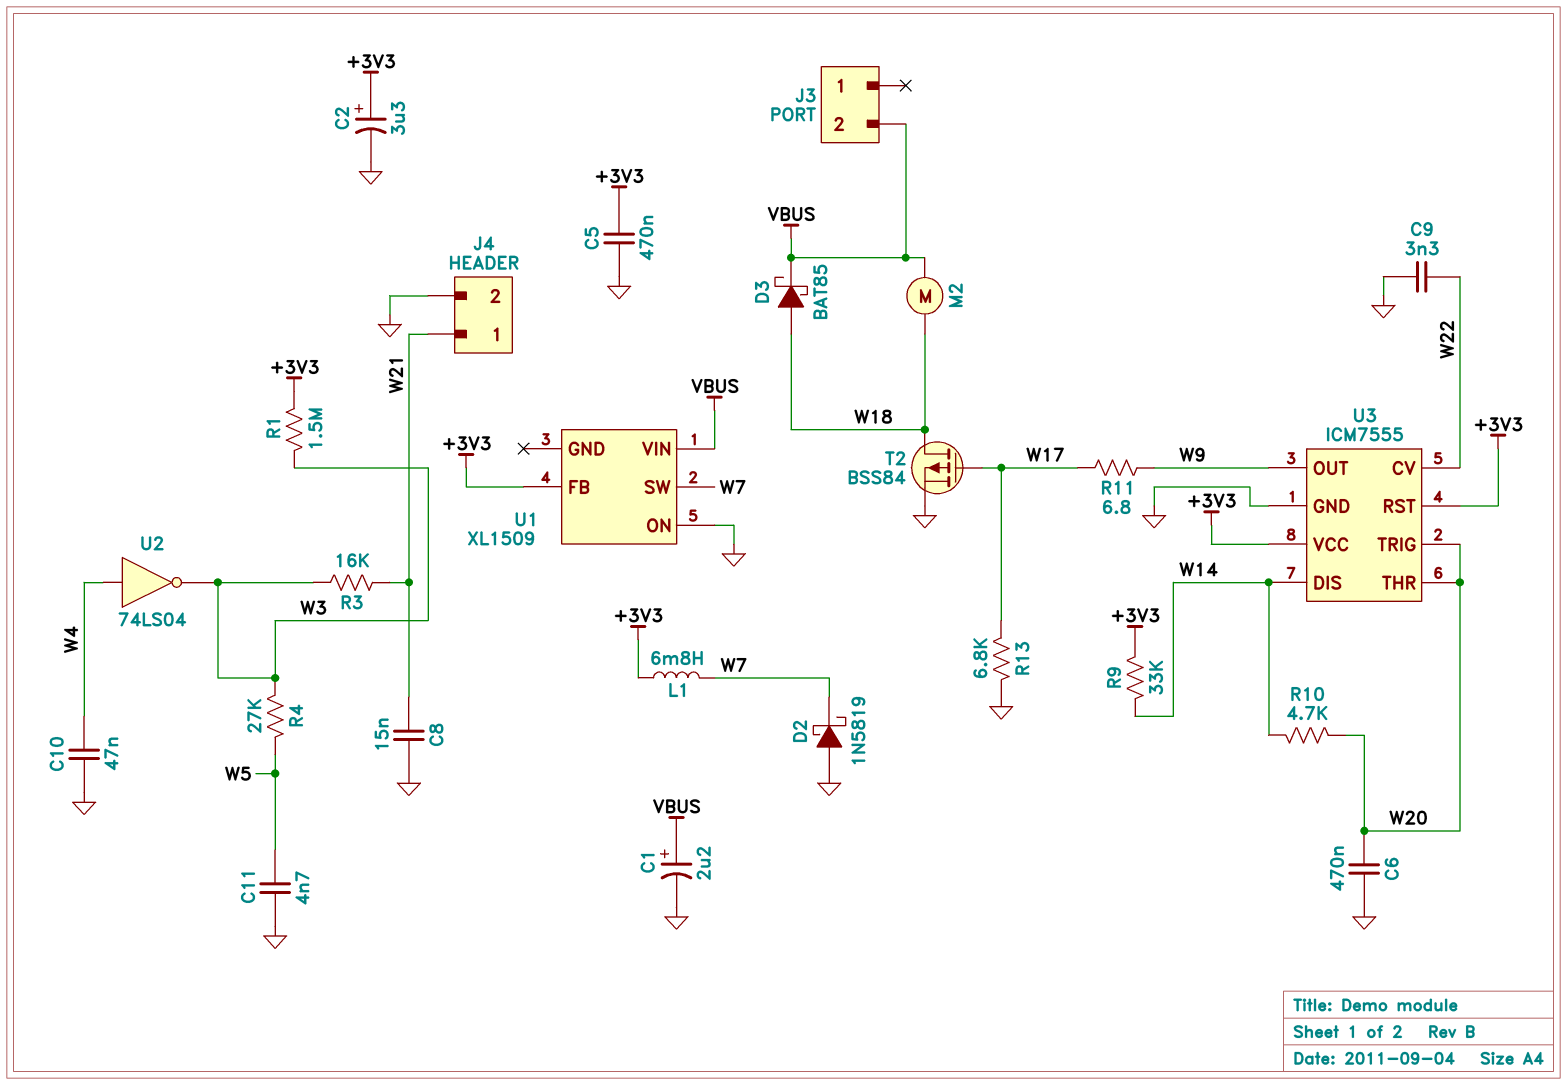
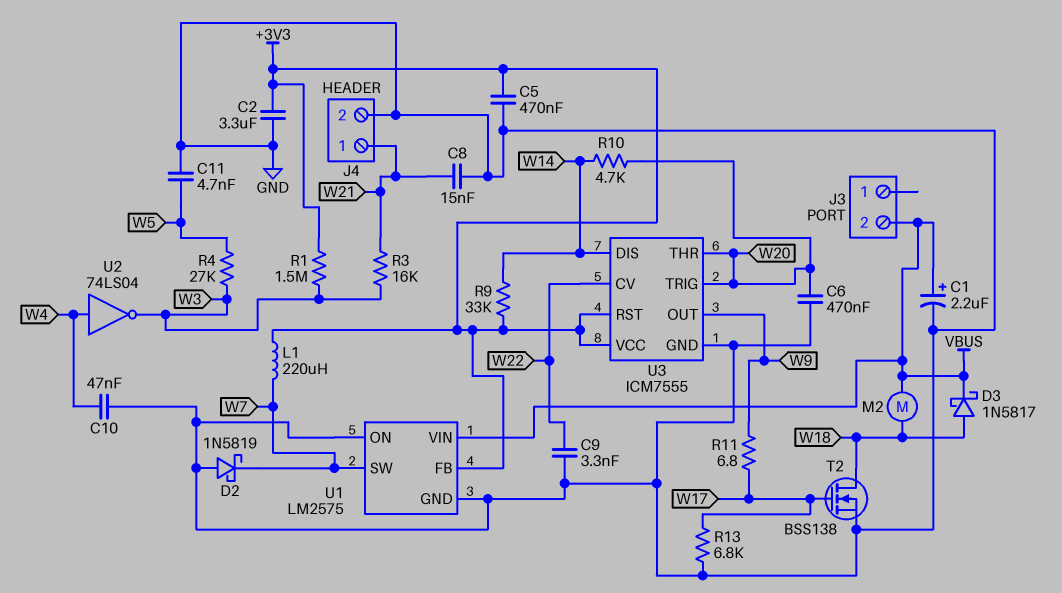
C2: 3.3uF (plus +3V3, minus GND) -> 3.3uF (+3V3, GND)
D3: schottky BAT85 (A W18, K VBUS) -> schottky 1N5817 (A W18, K VBUS)
L1: 6.8mH (+3V3, W7) -> 220uH (+3V3, W7)
T2: PMOS BSS84 (G W17, D W18, S GND) -> NMOS BSS138 (G W17, D W18, S GND)
U1: XL1509 -> LM2575
U1 pin GND: none -> GND

